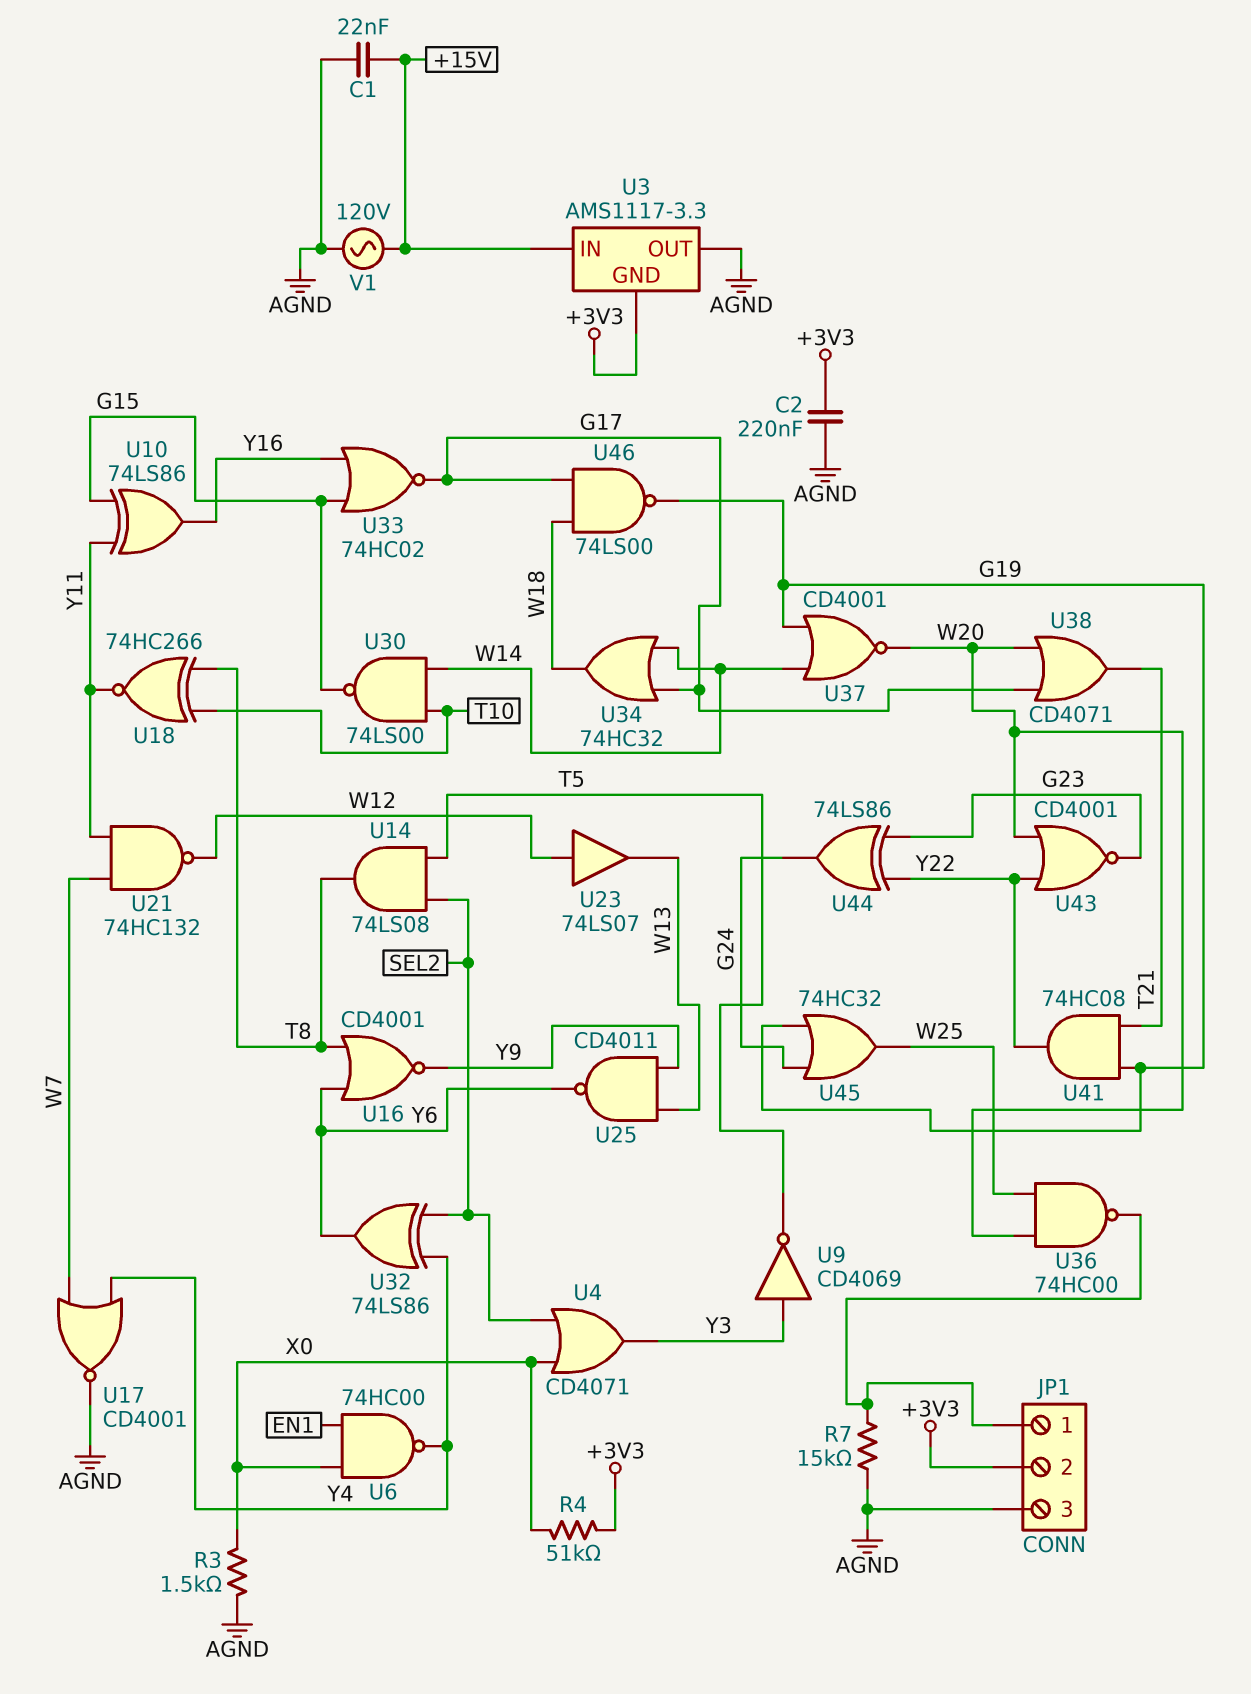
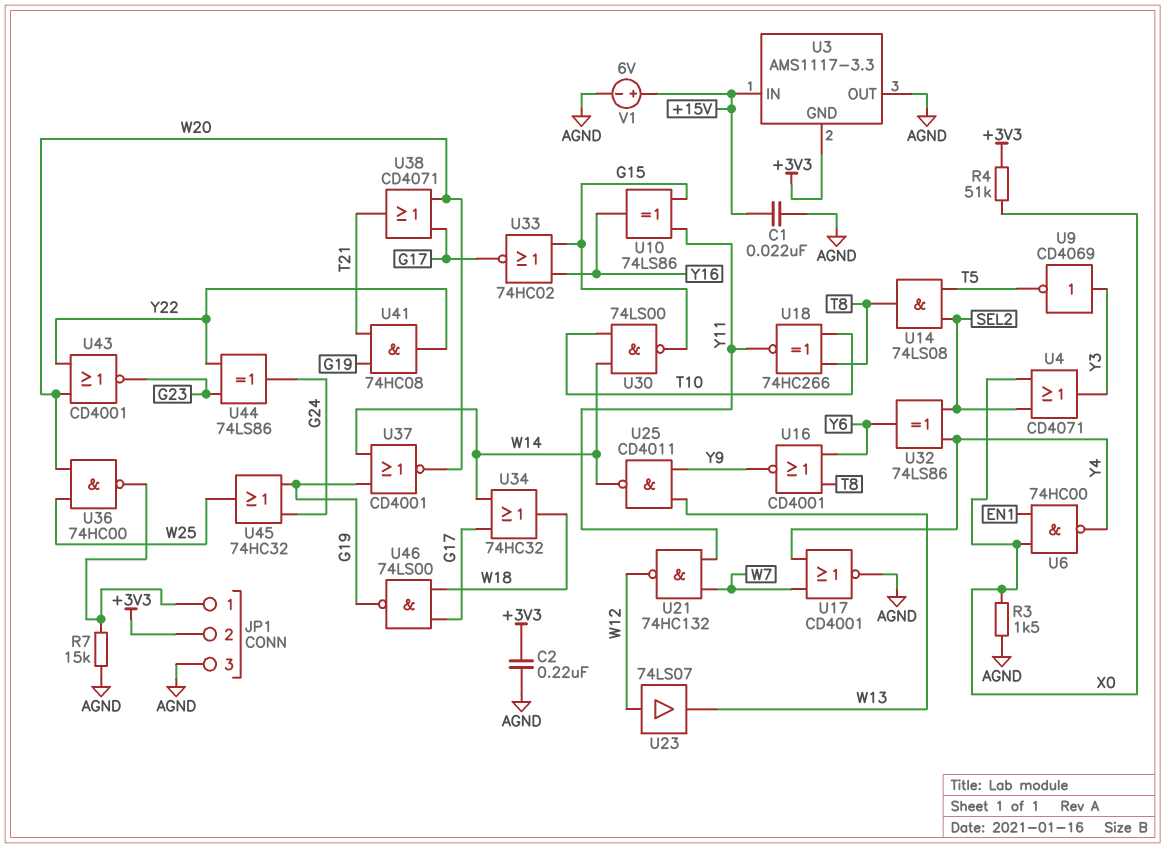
U25: NAND CD4011 (in W13, in Y9, out Y6) -> NAND CD4011 (in W13, in Y9, out W14)
V1: AC 120V (+15V, AGND) -> 6V (plus +15V, minus AGND)

